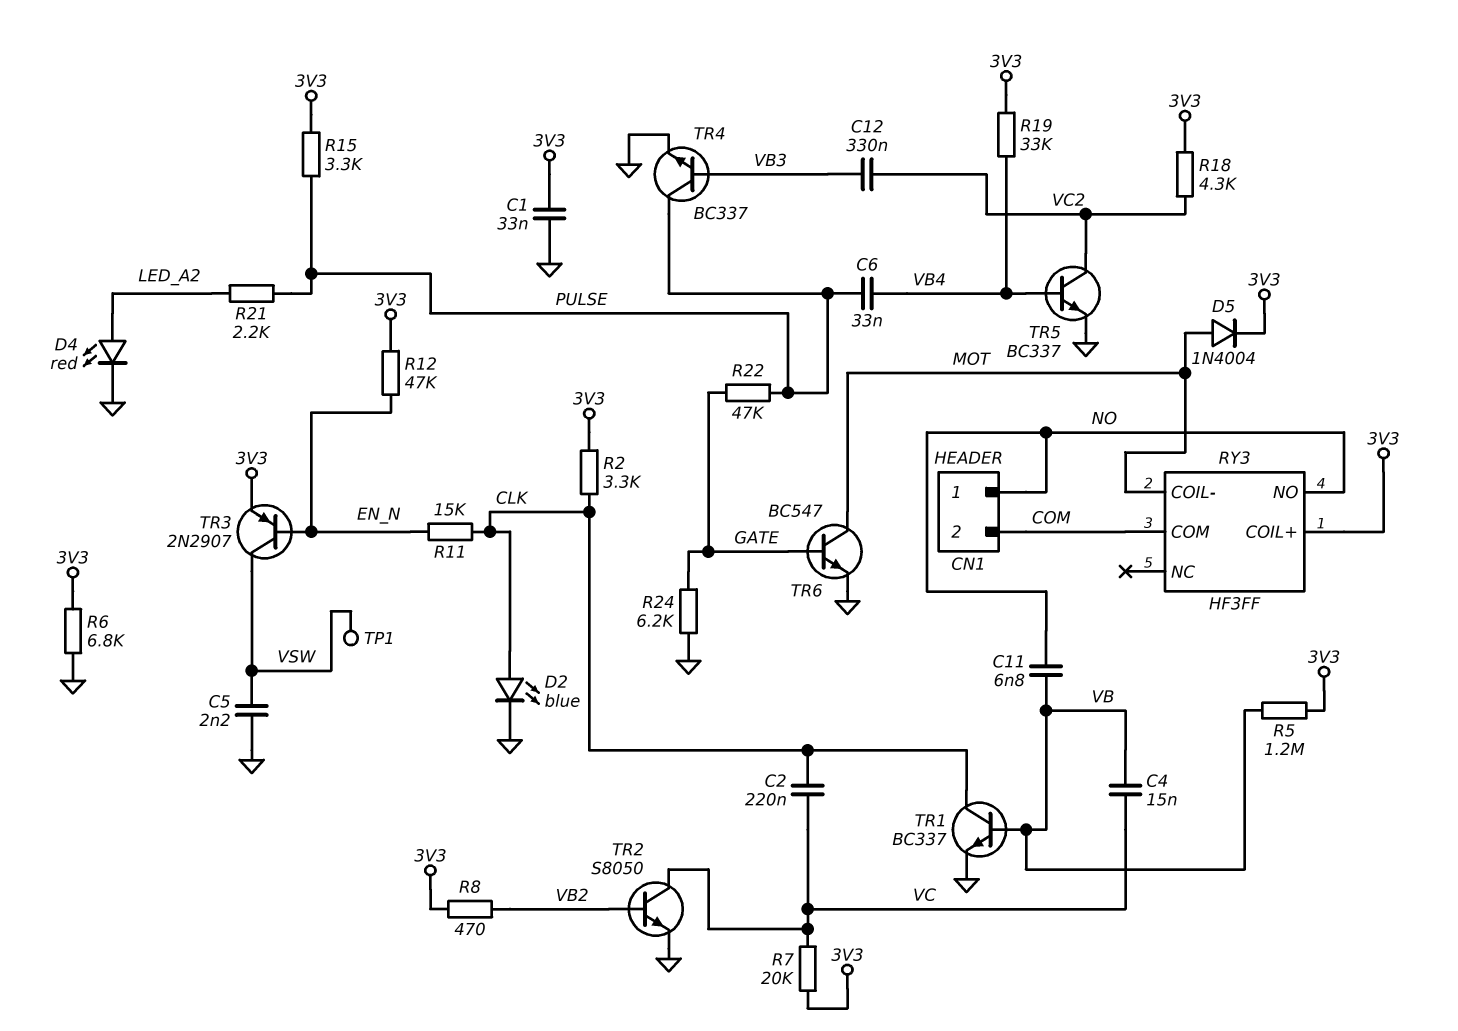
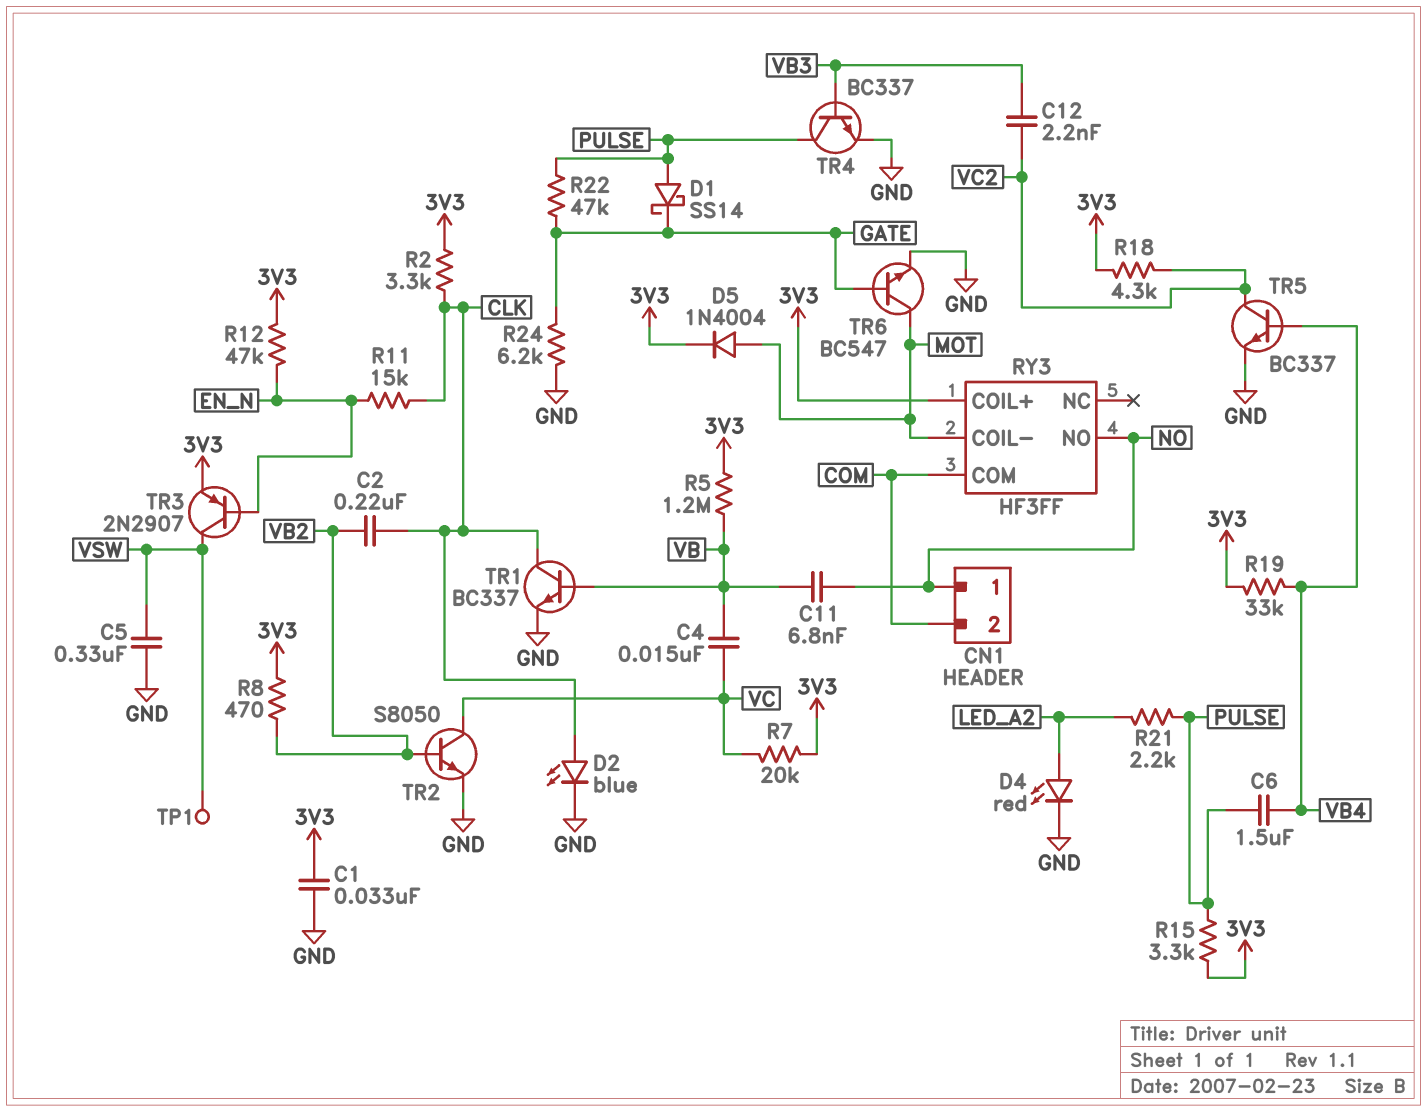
C2: 220nF (CLK, VC) -> 220nF (CLK, VB2)
C5: 2.2nF (GND, VSW) -> 330nF (GND, VSW)
C6: 33nF (PULSE, VB4) -> 1.5uF (PULSE, VB4)
C12: 330nF (VB3, VC2) -> 2.2nF (VB3, VC2)
D1: none -> schottky SS14 (A PULSE, K GATE)
R6: 6.8k (3V3, GND) -> none

